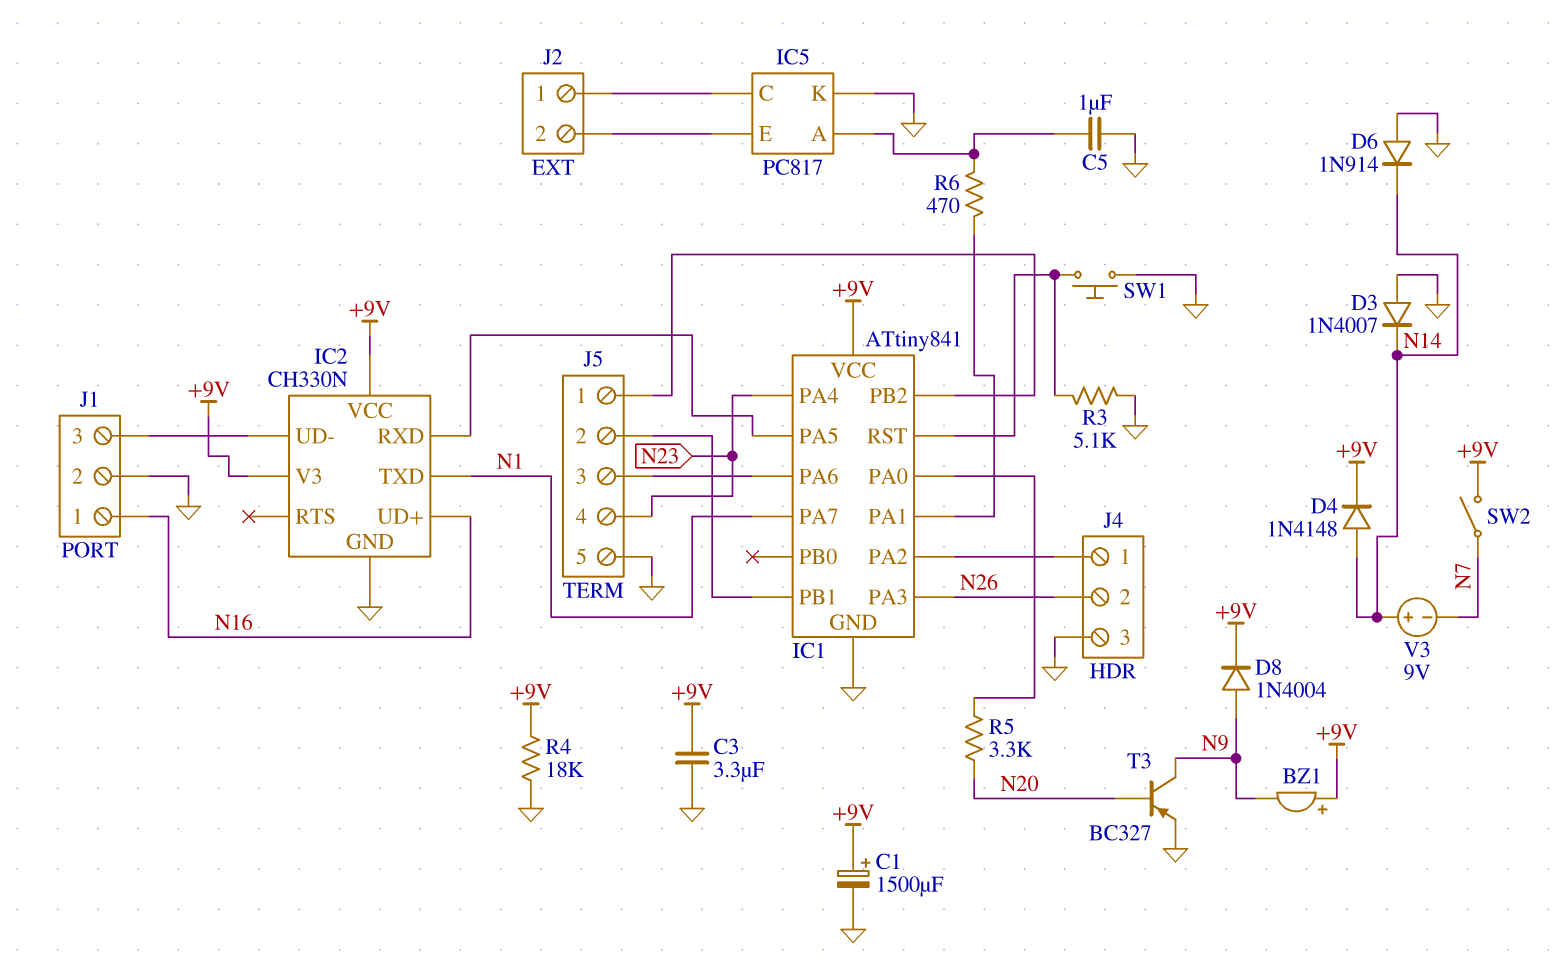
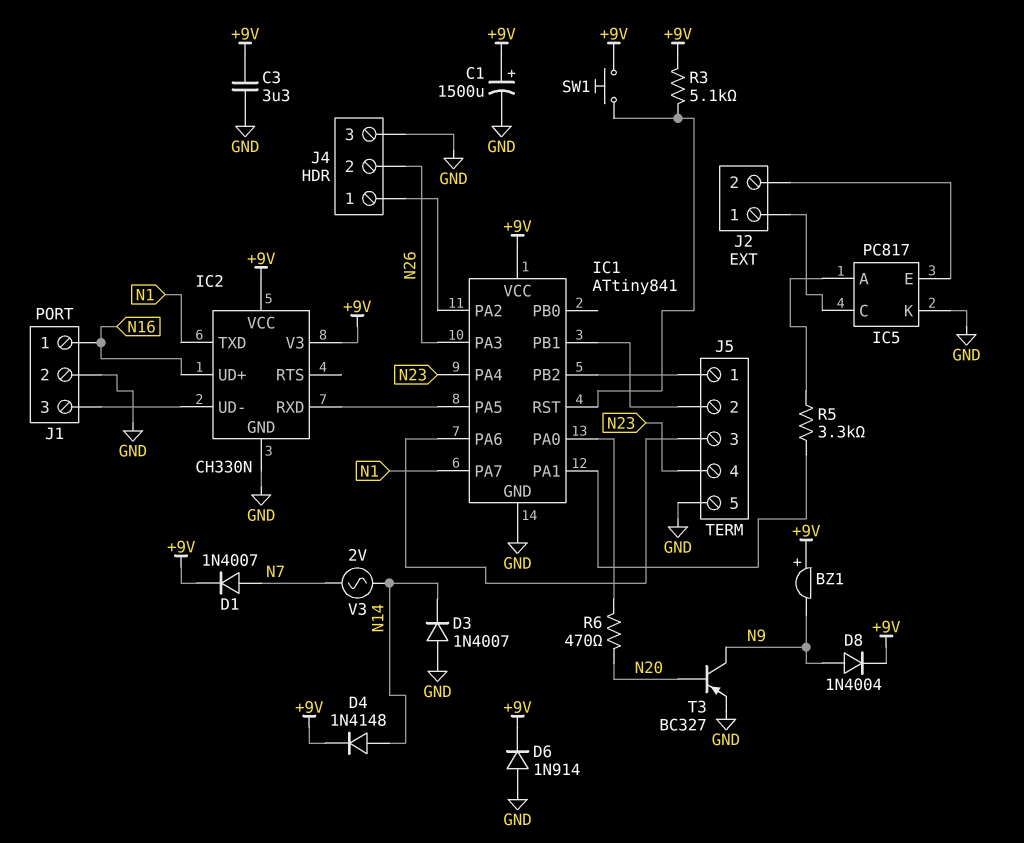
C5: 1uF (GND, IC5/A) -> none
D1: none -> diode 1N4007 (A N7, K +9V)
D6: diode 1N914 (A GND, K N14) -> diode 1N914 (A GND, K +9V)
R3: 5.1k (GND, IC1/RST) -> 5.1k (+9V, IC1/RST)
R4: 18k (+9V, GND) -> none
R5: 3.3k (IC1/PA0, N20) -> 3.3k (IC1/PA1, IC5/A)
R6: 470 (IC1/PA1, IC5/A) -> 470 (IC1/PA0, N20)
SW1: button (GND, IC1/RST) -> button (+9V, IC1/RST)
SW2: switch (+9V, N7) -> none
V3: 9V (plus N14, minus N7) -> AC 2V (N7, N14)

